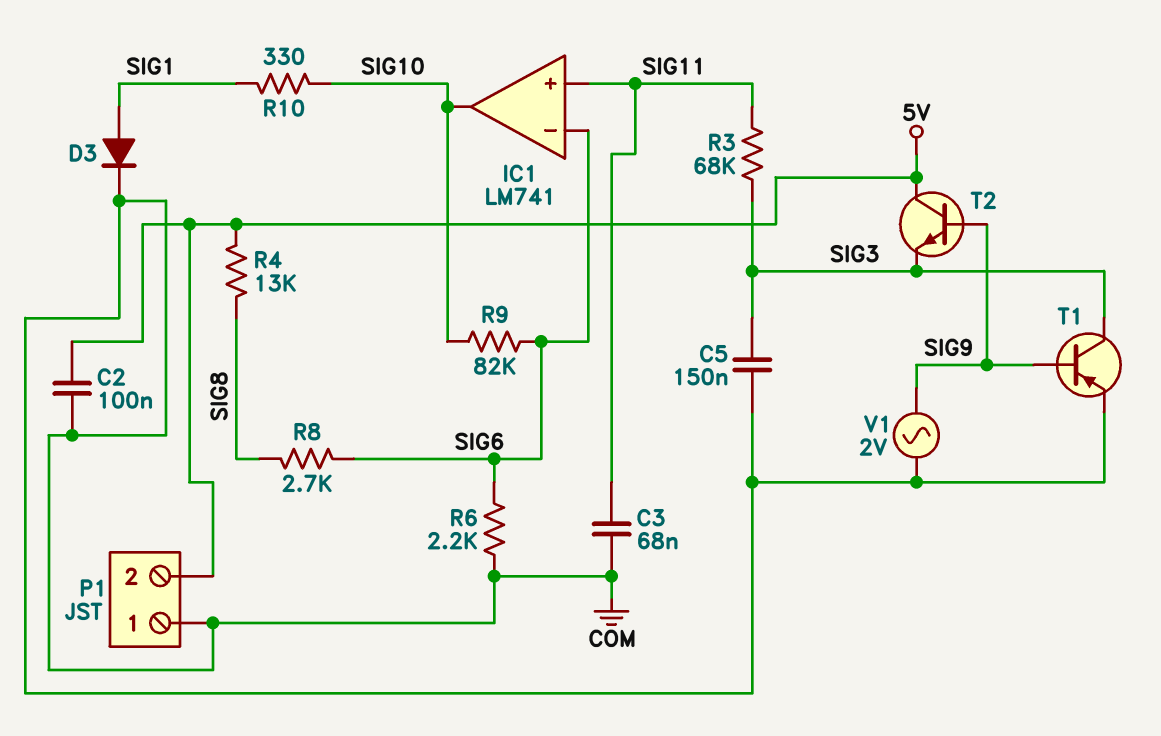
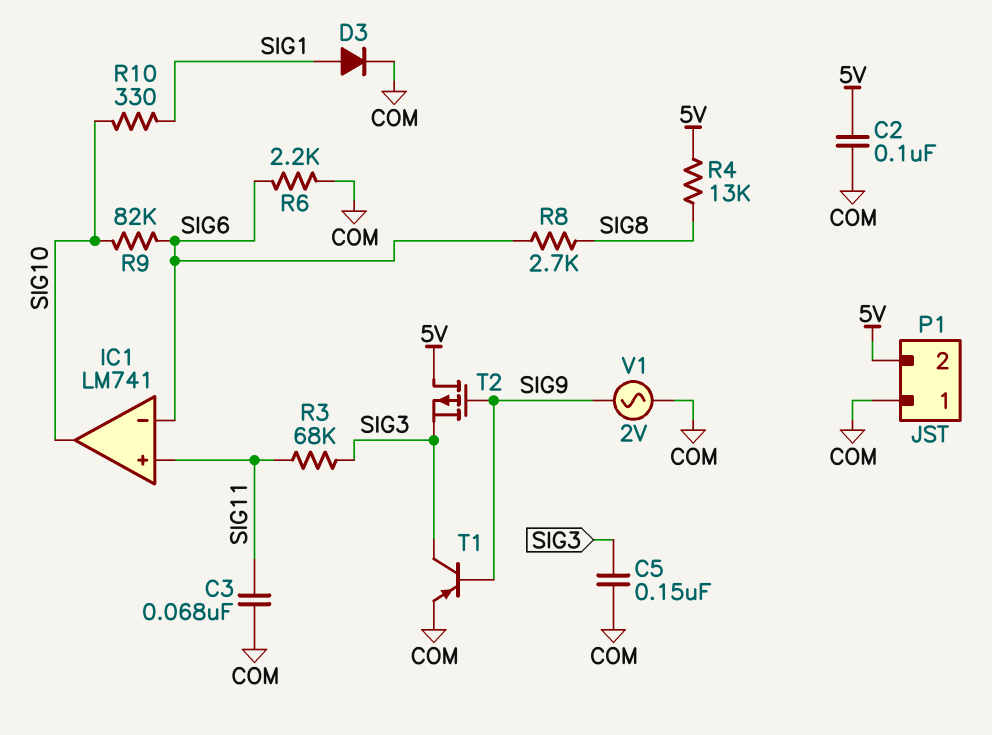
T2: NPN (B SIG9, C 5V, E SIG3) -> PMOS (G SIG9, D 5V, S SIG3)

